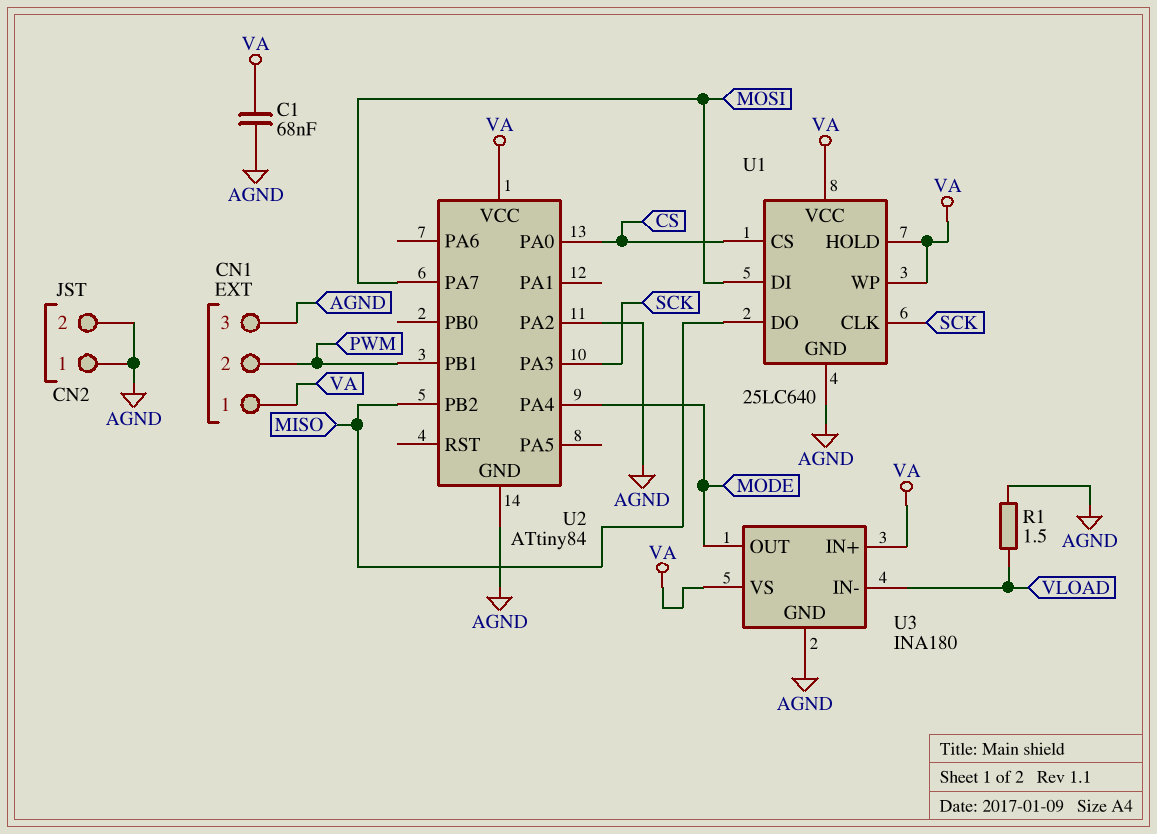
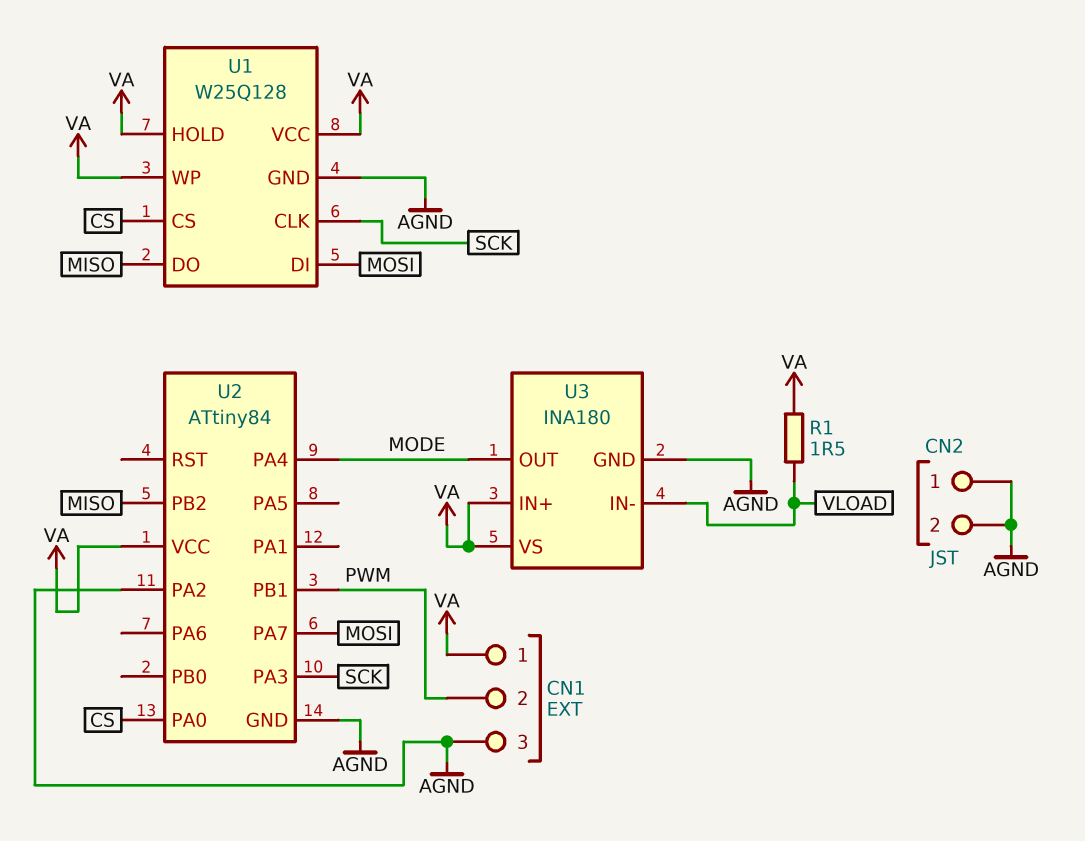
C1: 68nF (AGND, VA) -> none
R1: 1.5 (AGND, VLOAD) -> 1.5 (VA, VLOAD)
U1: 25LC640 -> W25Q128

